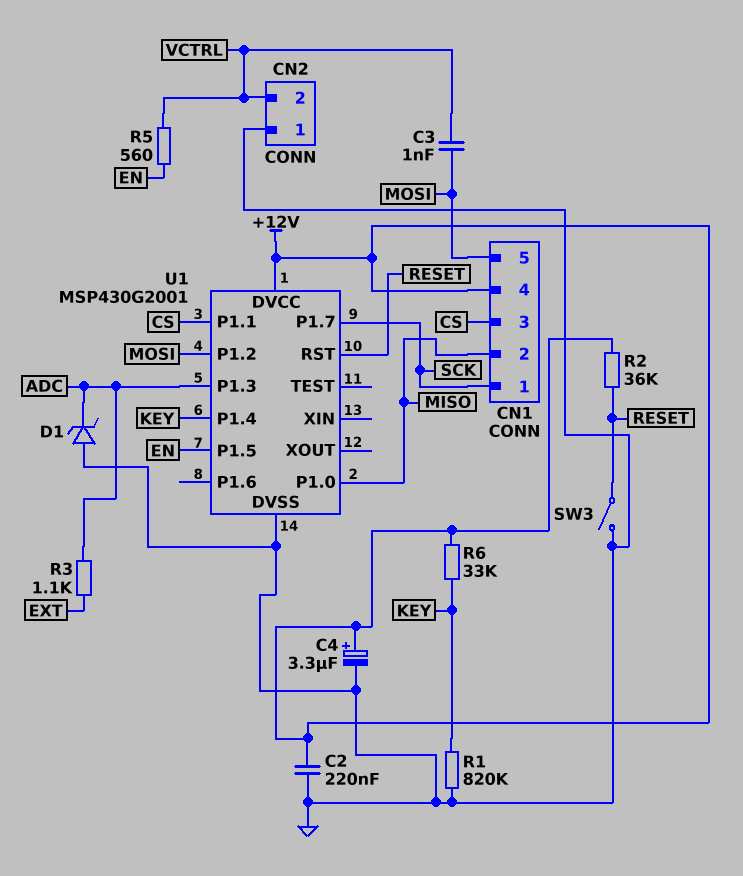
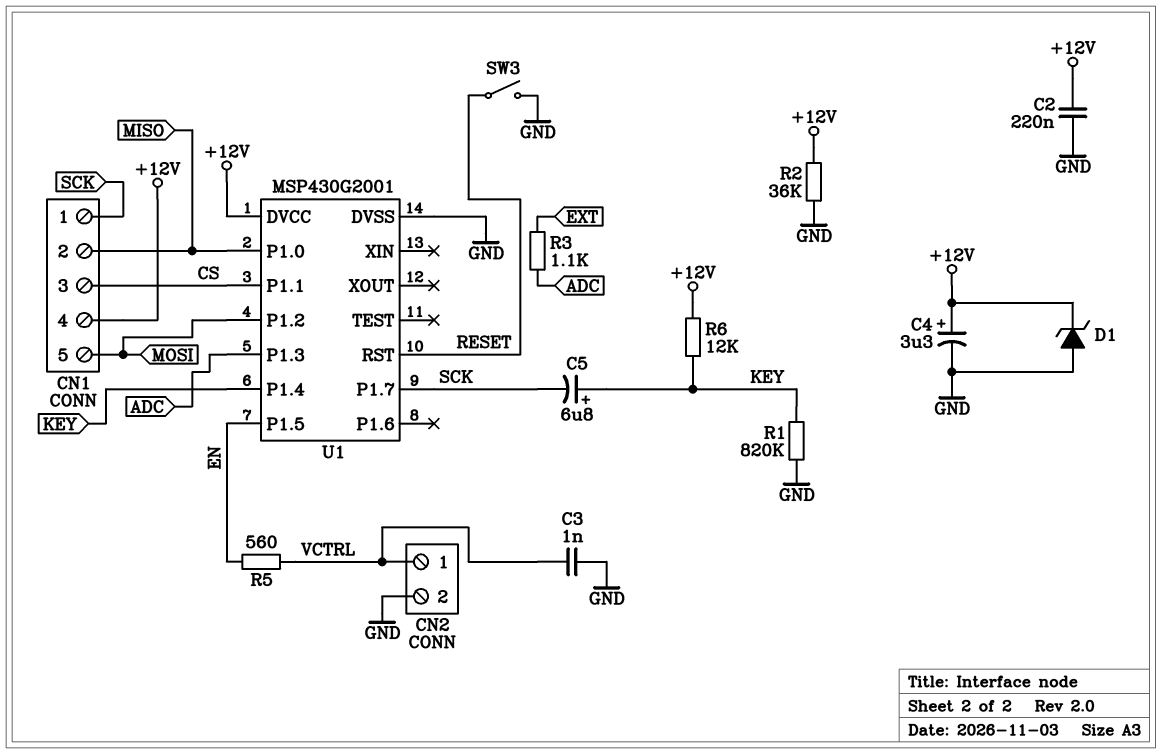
C3: 1nF (MOSI, VCTRL) -> 1nF (GND, VCTRL)
C5: none -> 6.8uF (plus KEY, minus SCK)
CN2 pin 1: GND -> VCTRL
CN2 pin 2: VCTRL -> GND
D1: zener (A GND, K ADC) -> zener (A GND, K +12V)
R2: 36k (+12V, RESET) -> 36k (+12V, GND)
R6: 33k (+12V, KEY) -> 12k (+12V, KEY)

